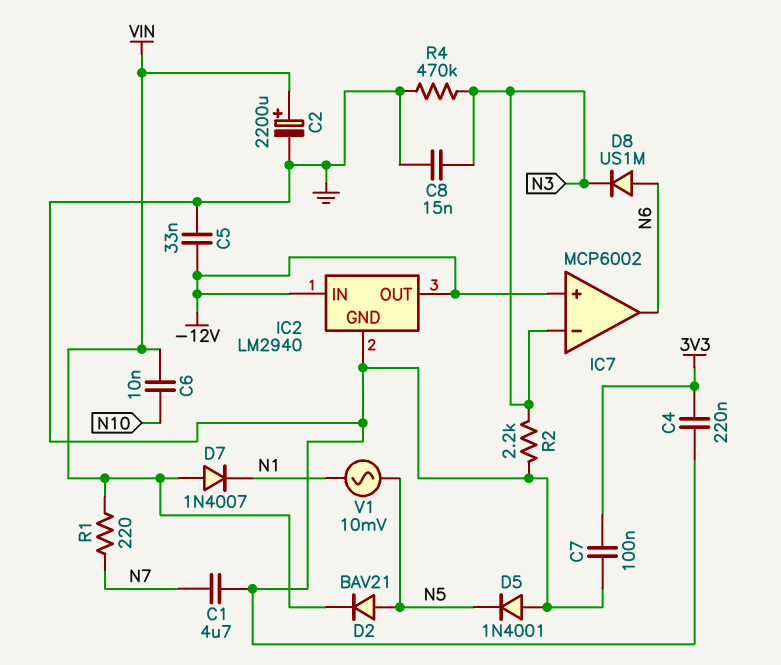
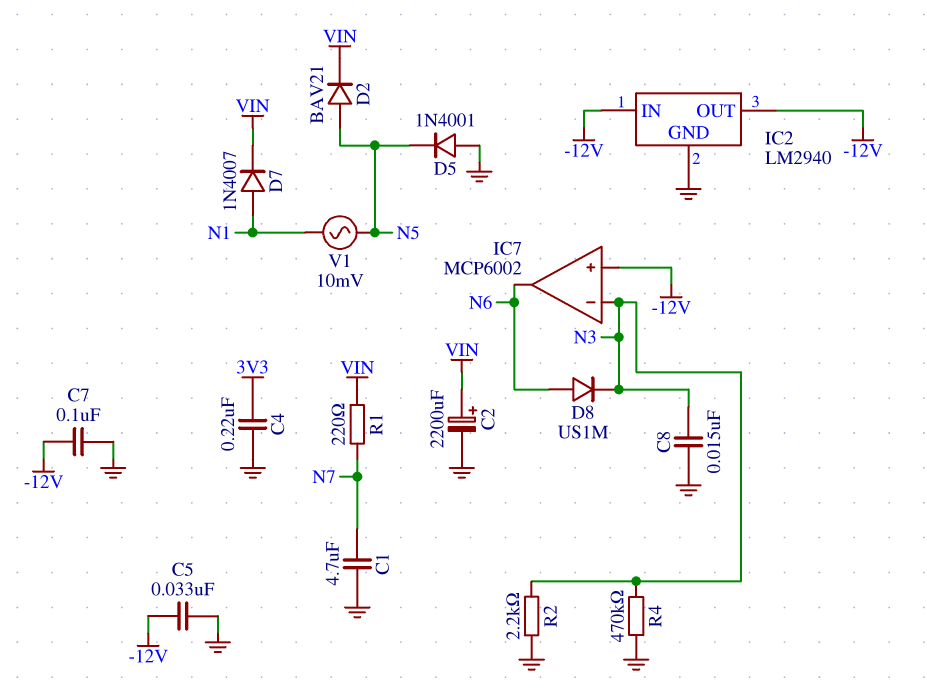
C6: 10nF (N10, VIN) -> none
C7: 100nF (3V3, GND) -> 100nF (-12V, GND)
D7: diode 1N4007 (A VIN, K N1) -> diode 1N4007 (A N1, K VIN)

